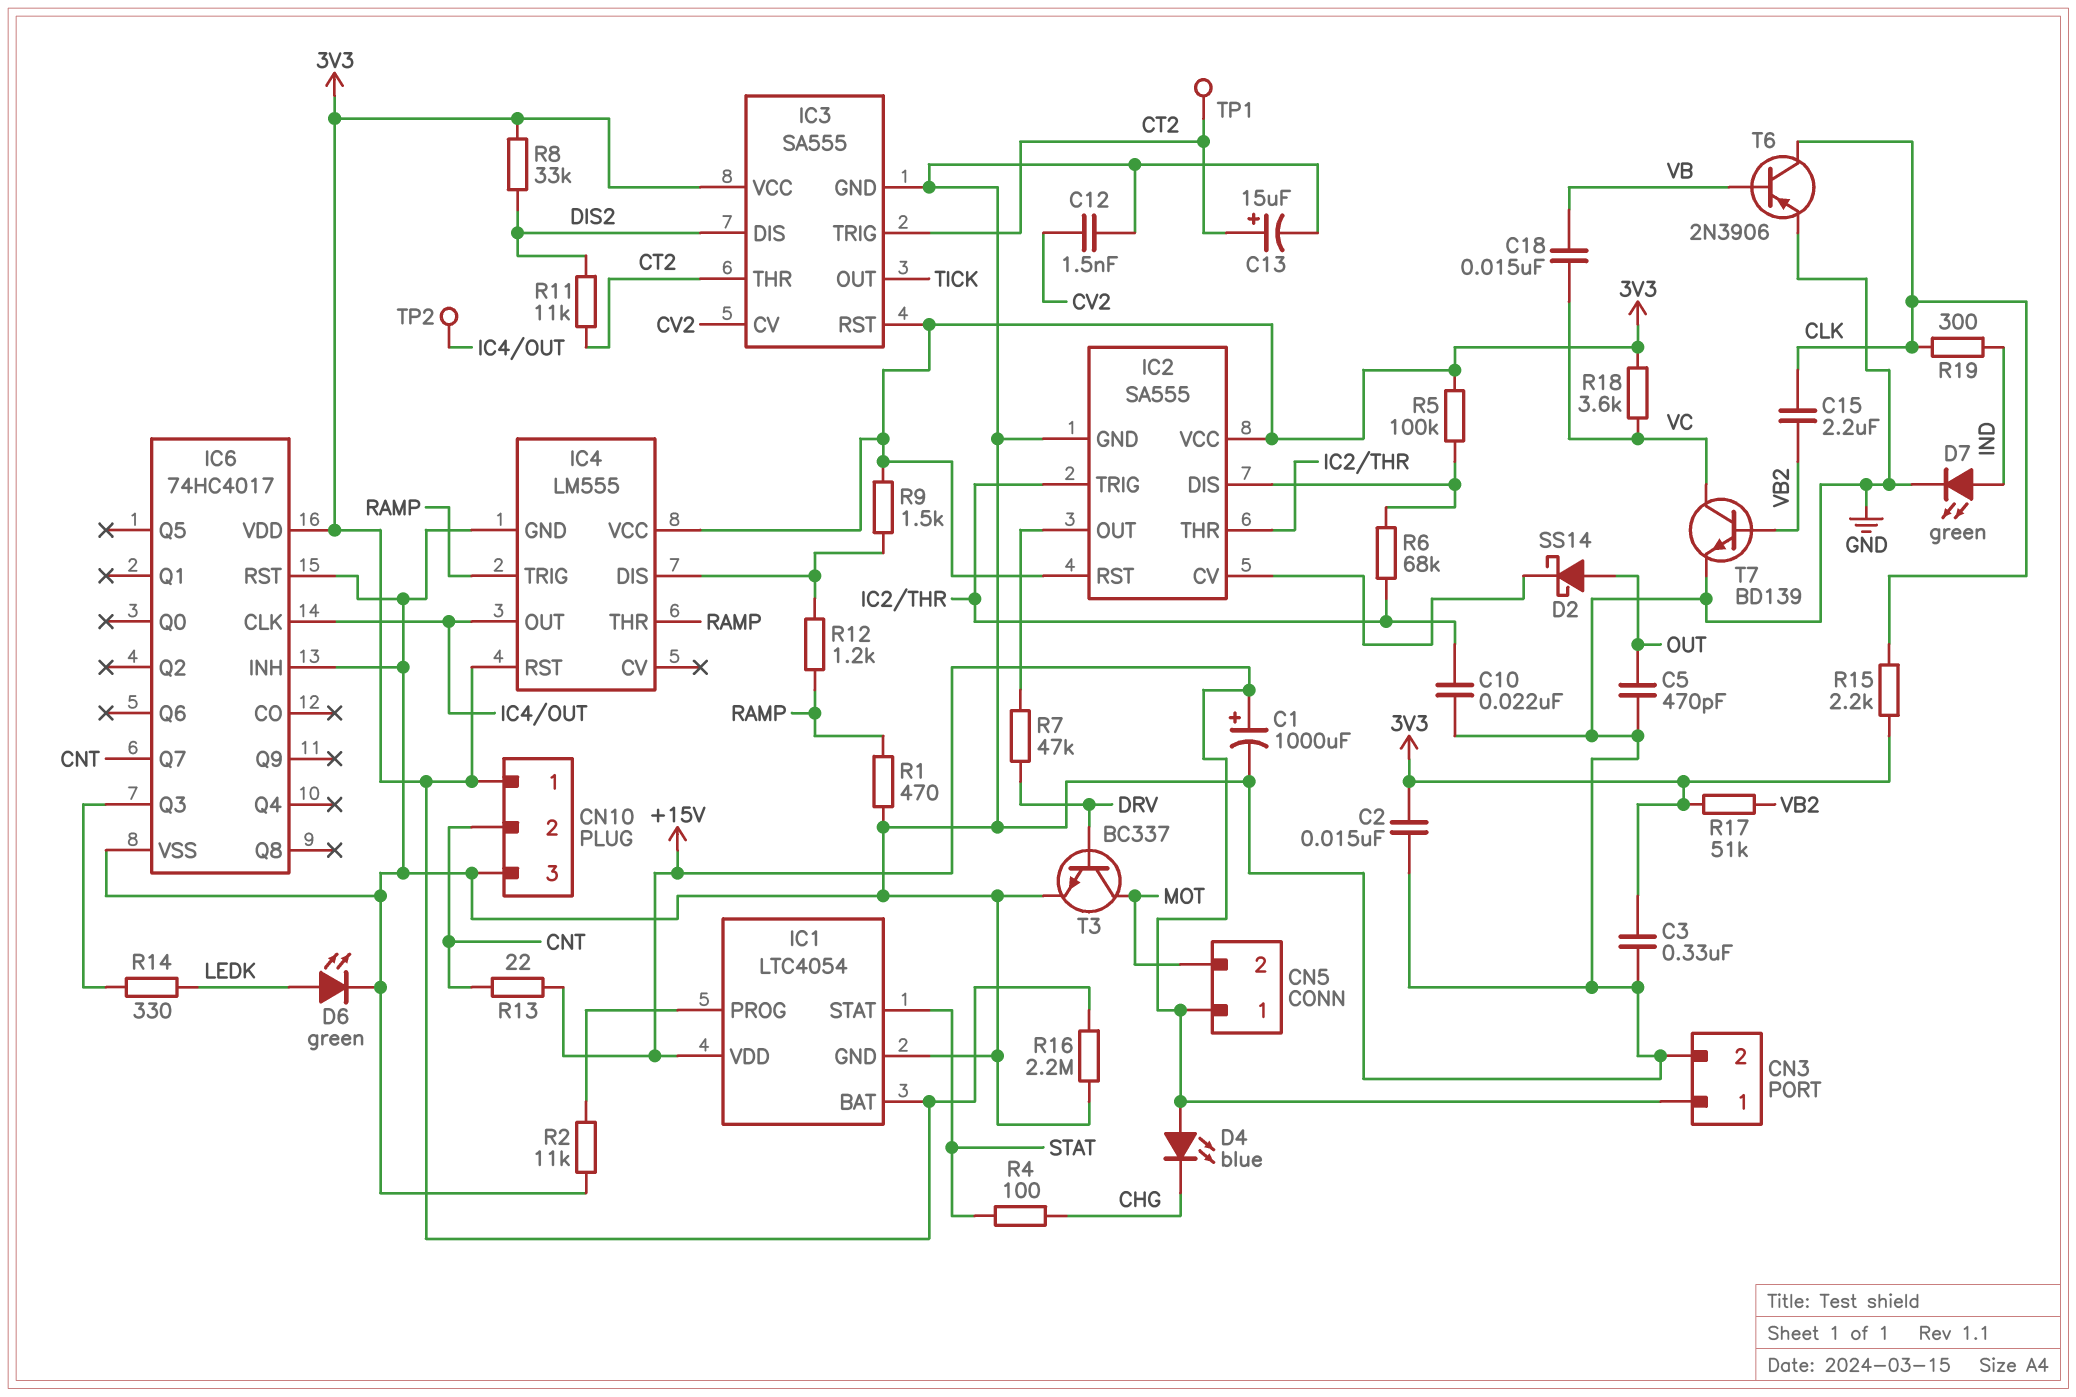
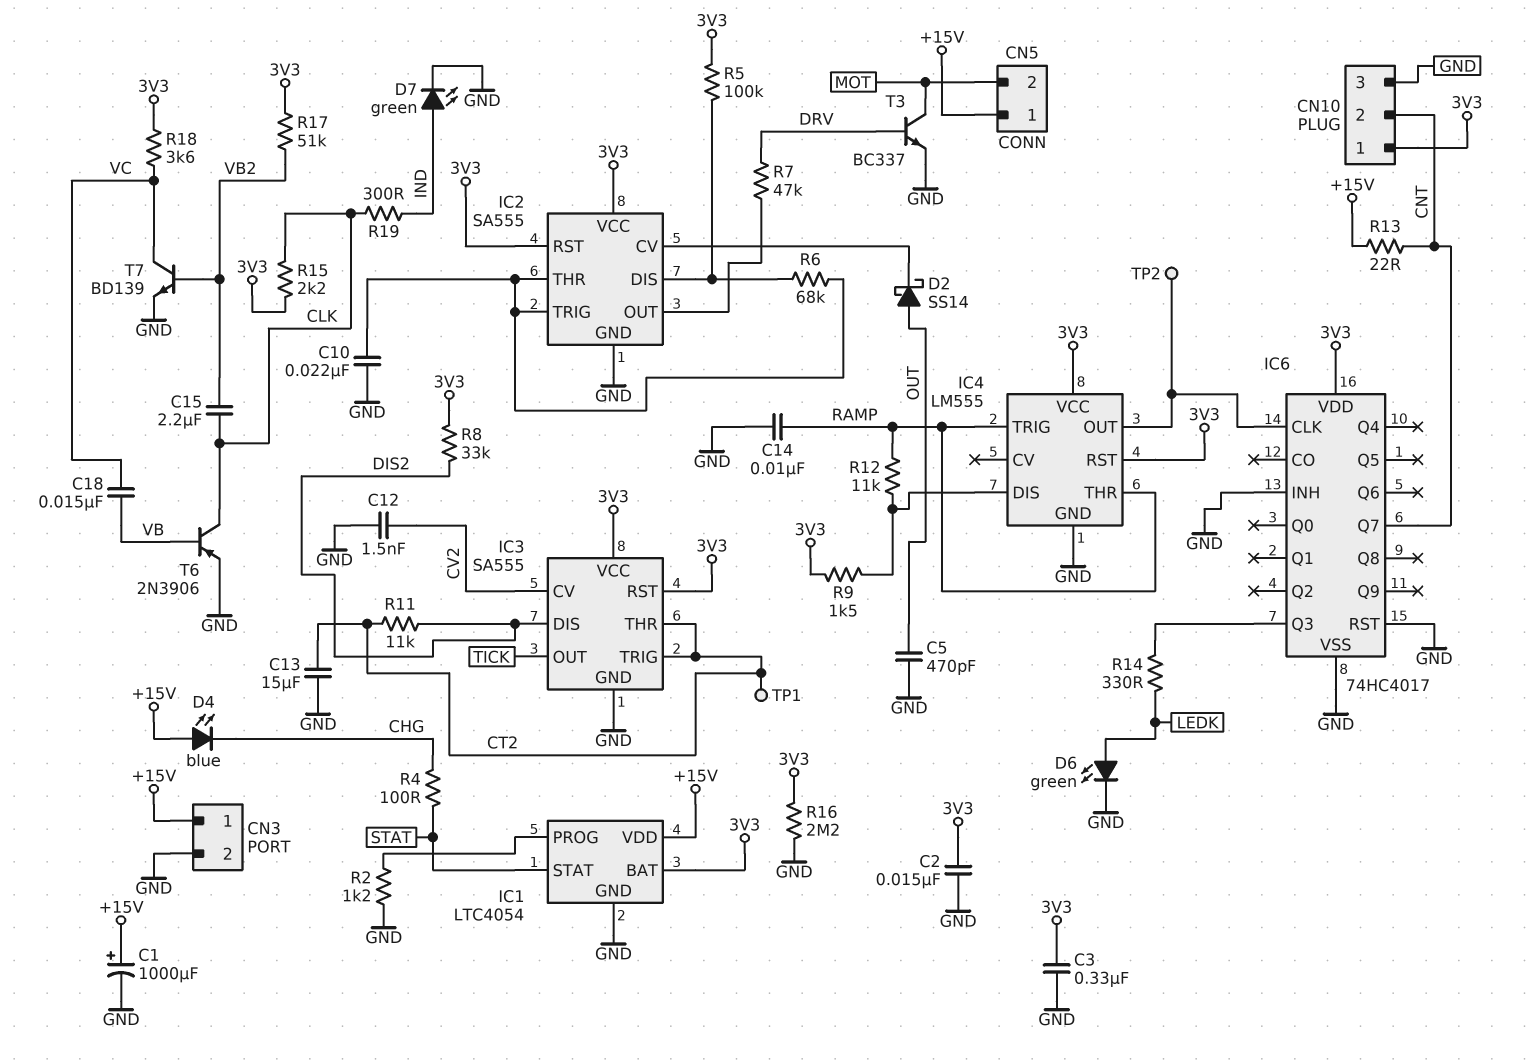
C13: 15uF (plus CT2, minus GND) -> 15uF (CT2, GND)
C14: none -> 10nF (GND, RAMP)
R1: 470 (GND, RAMP) -> none
R2: 11k (GND, IC1/PROG) -> 1.2k (GND, IC1/PROG)
R12: 1.2k (IC4/DIS, RAMP) -> 11k (IC4/DIS, RAMP)

